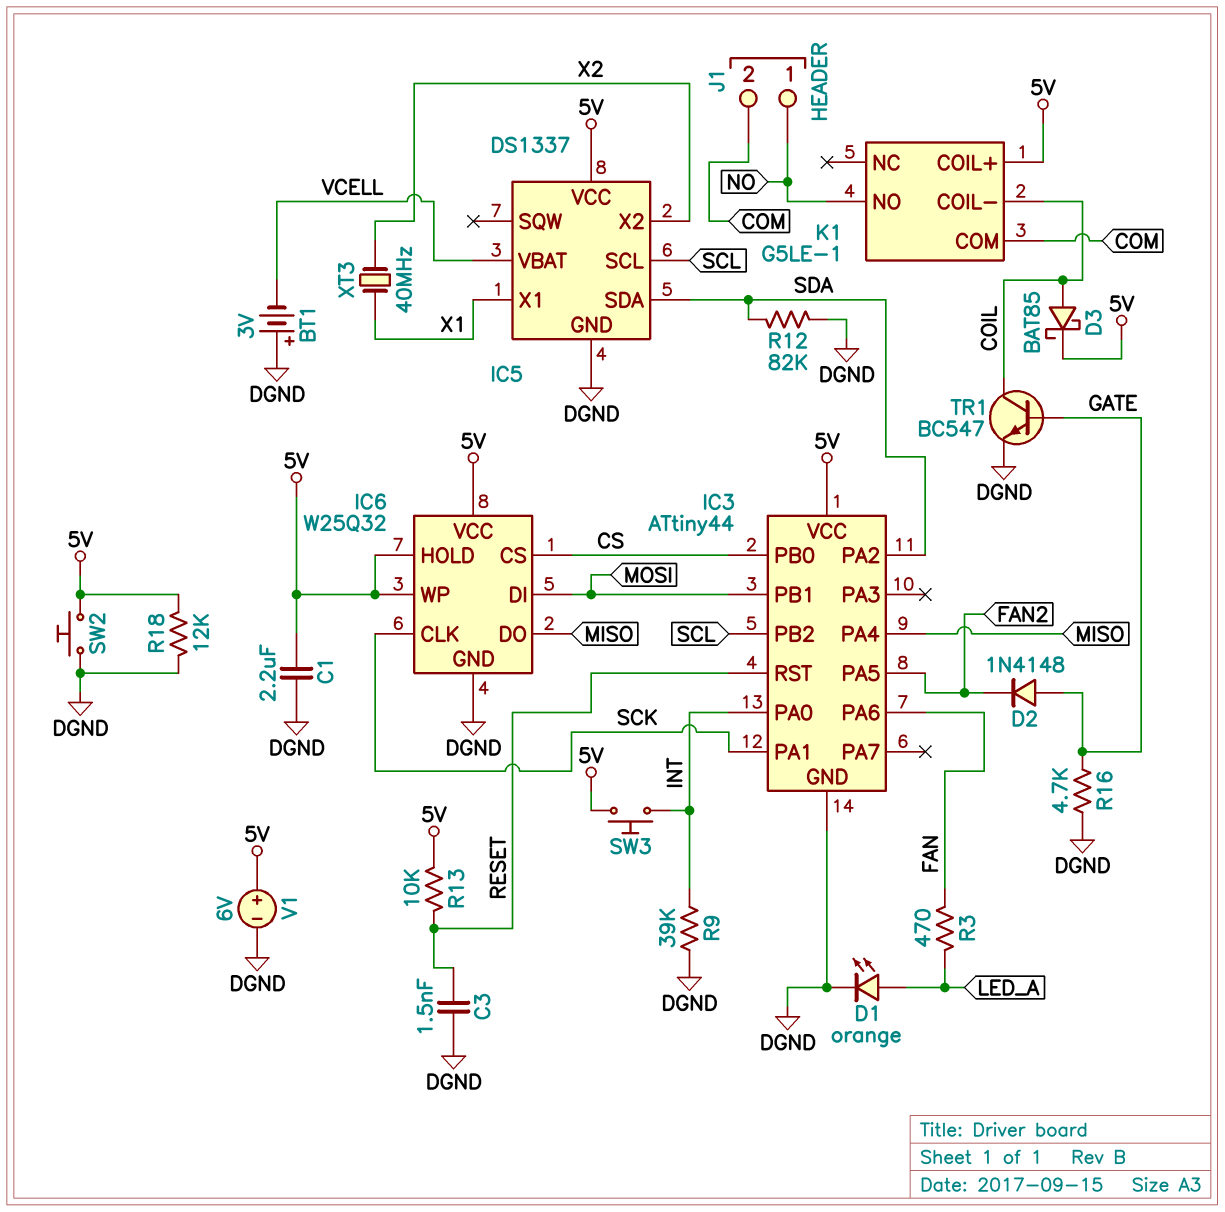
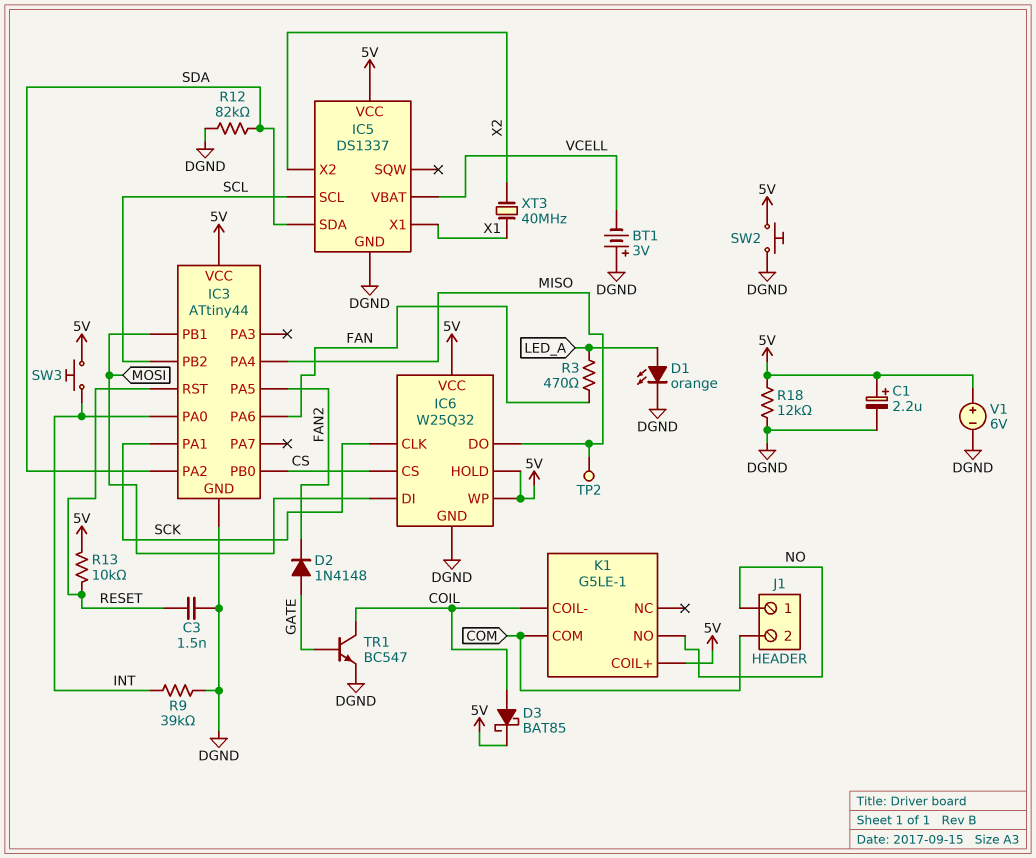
C1: 2.2uF (5V, DGND) -> 2.2uF (plus 5V, minus DGND)
R16: 4.7k (DGND, GATE) -> none
TP2: none -> test point (MISO)

